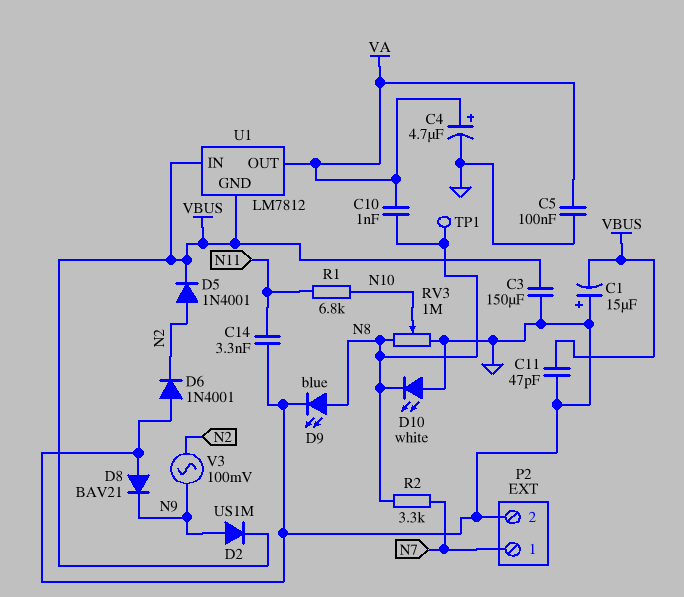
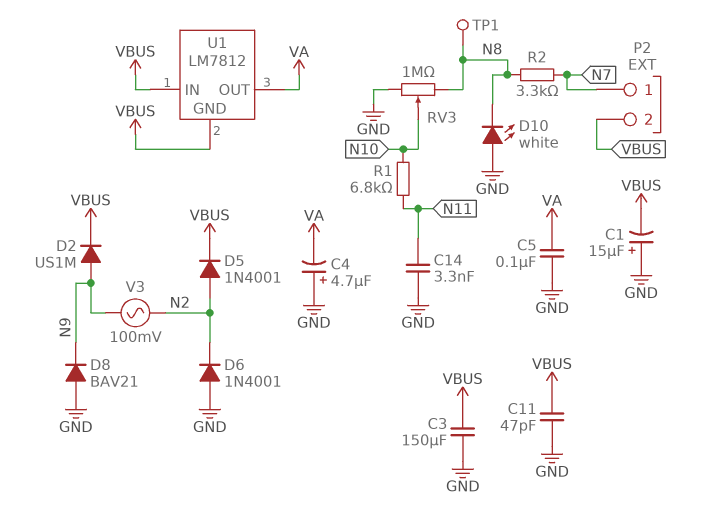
C4: 4.7uF (plus VA, minus GND) -> 4.7uF (plus GND, minus VA)
C10: 1nF (N8, VA) -> none
D9: LED blue (A N8, K GND) -> none
P2 pin 2: GND -> VBUS

